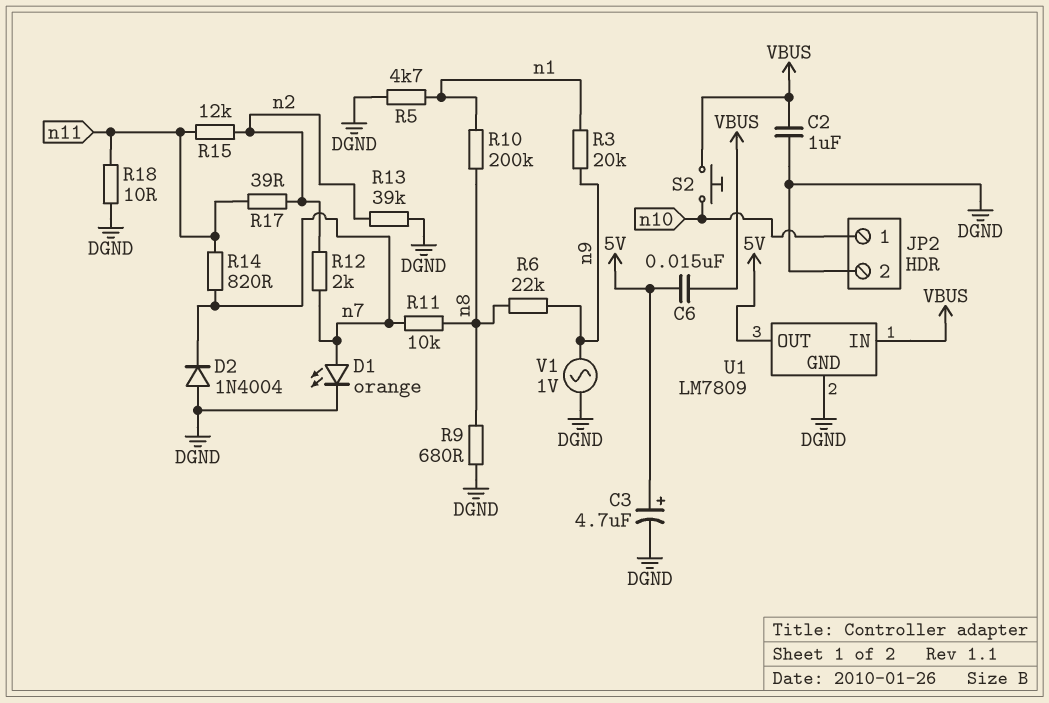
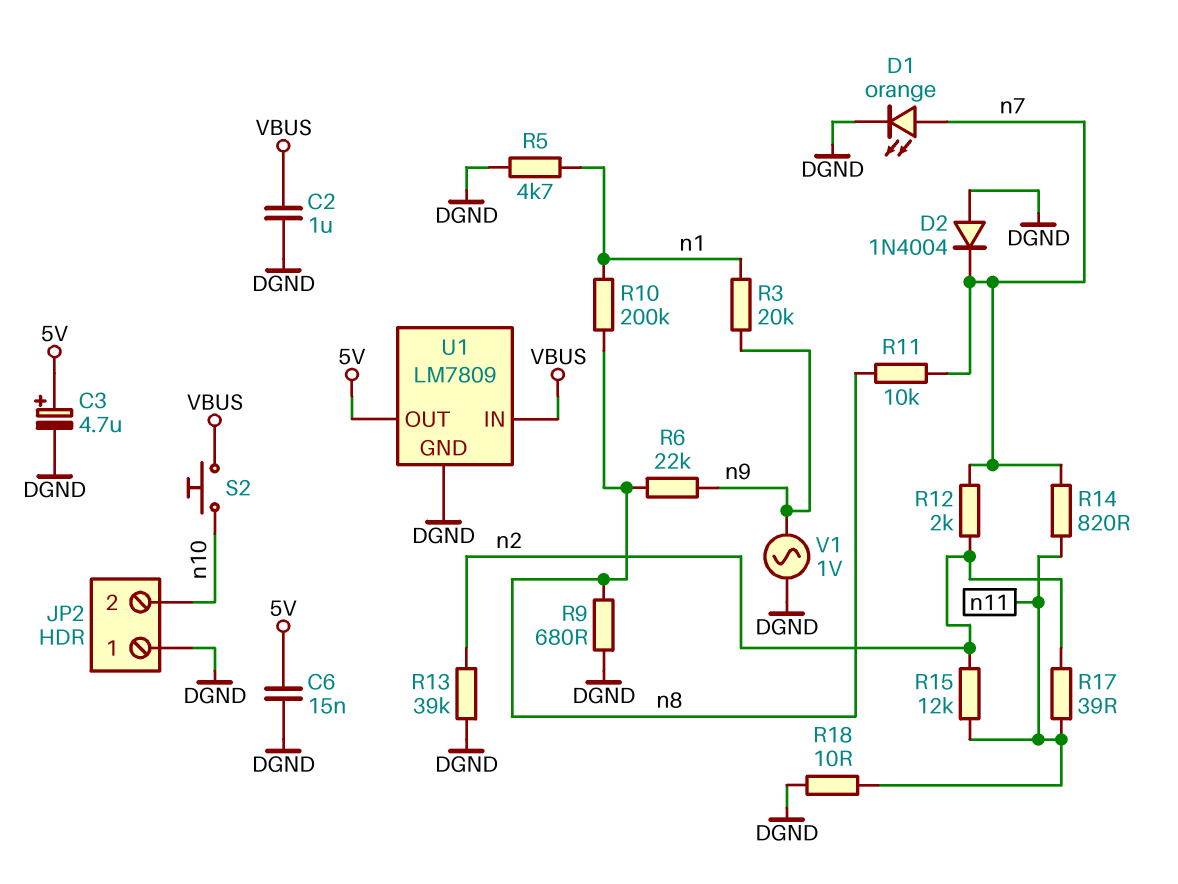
C6: 15nF (5V, VBUS) -> 15nF (5V, DGND)
JP2 pin 1: n10 -> DGND
JP2 pin 2: DGND -> n10

